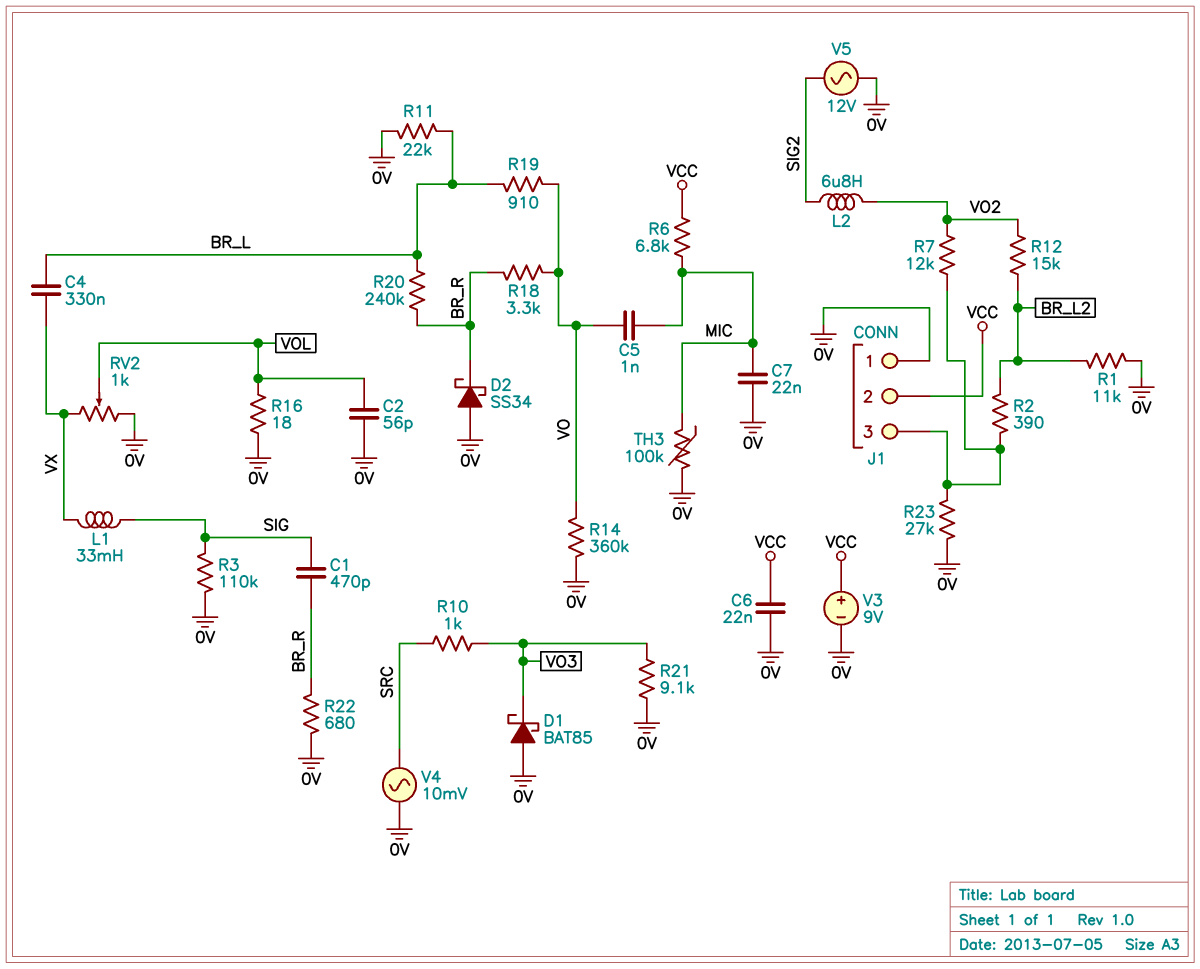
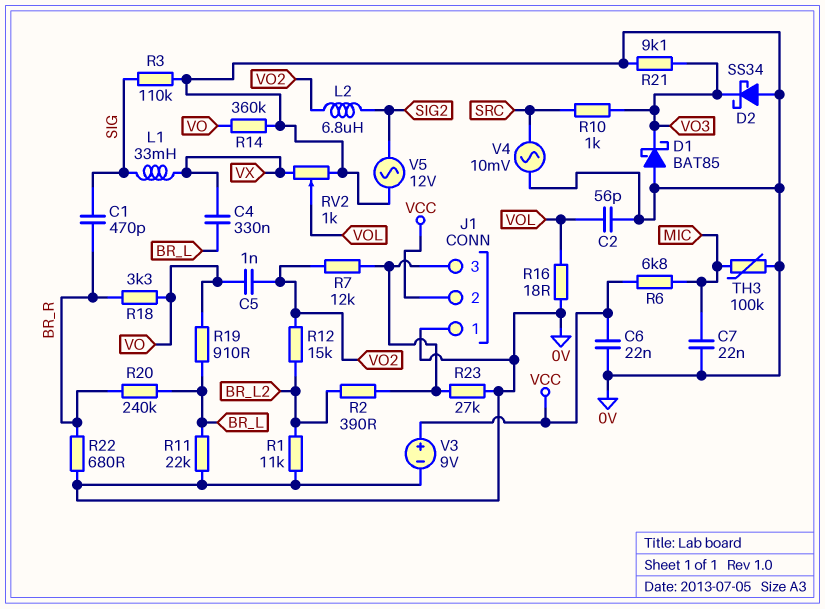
C5: 1nF (MIC, VO) -> 1nF (VO, VO2)
D2: schottky SS34 (A 0V, K BR_R) -> schottky SS34 (A 0V, K VO3)

